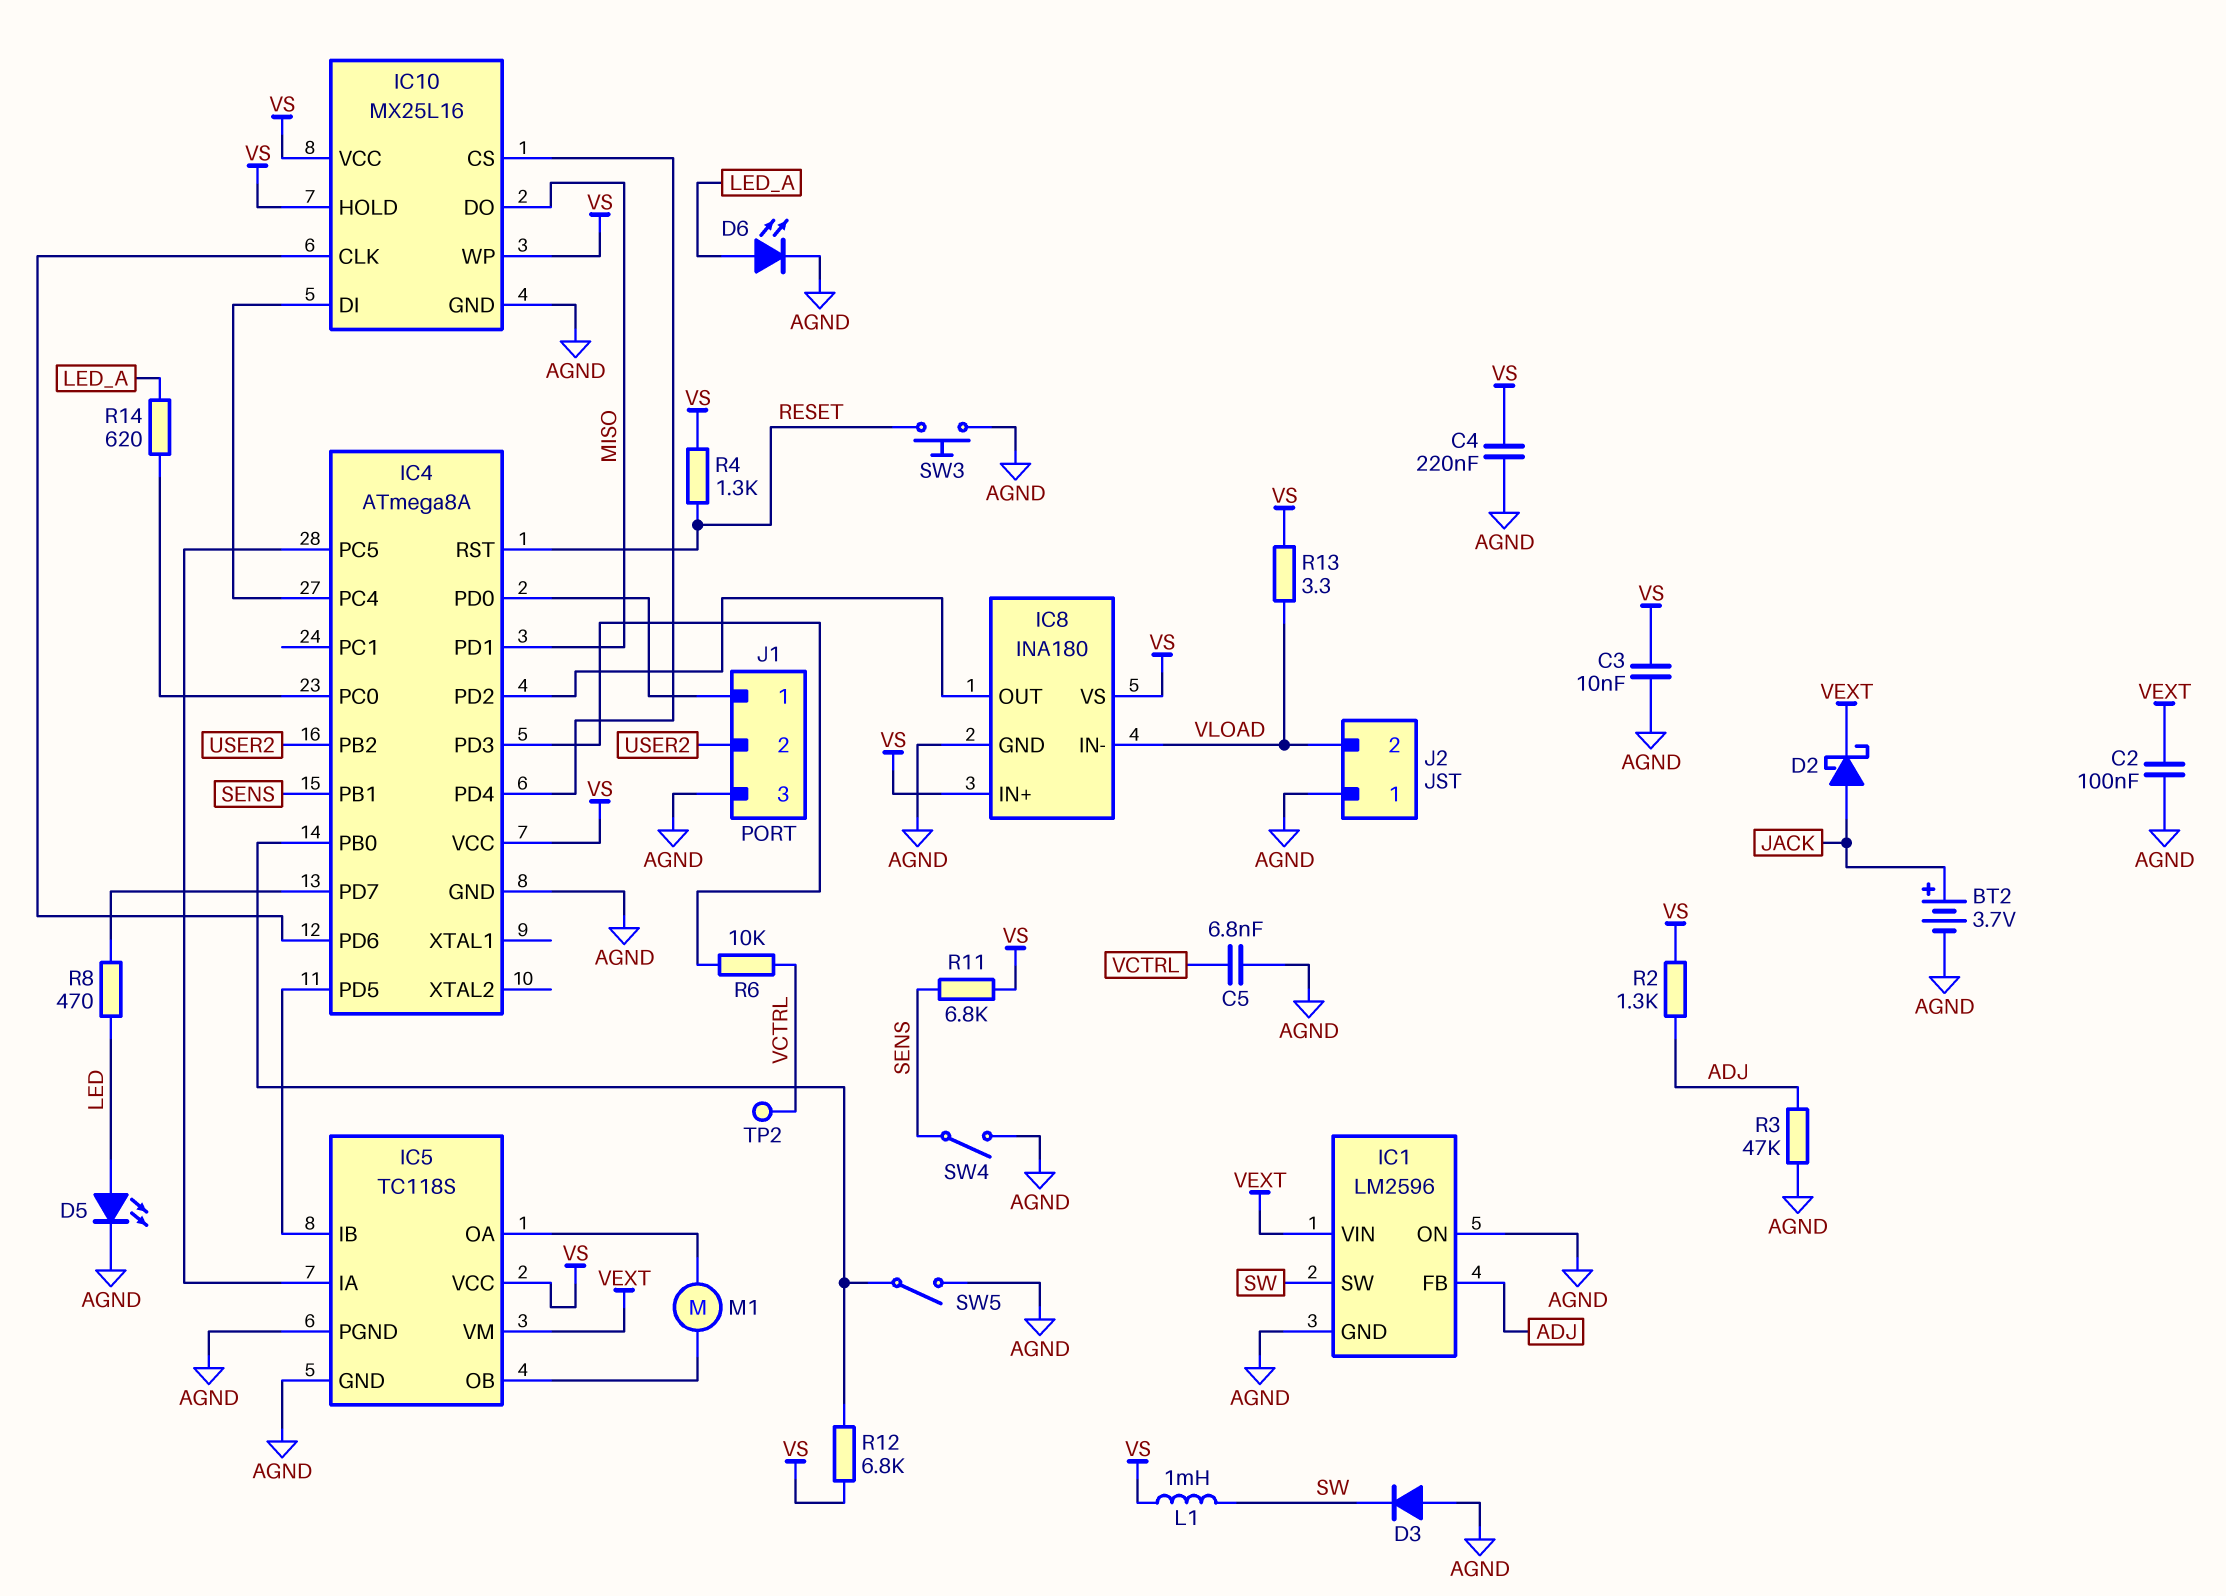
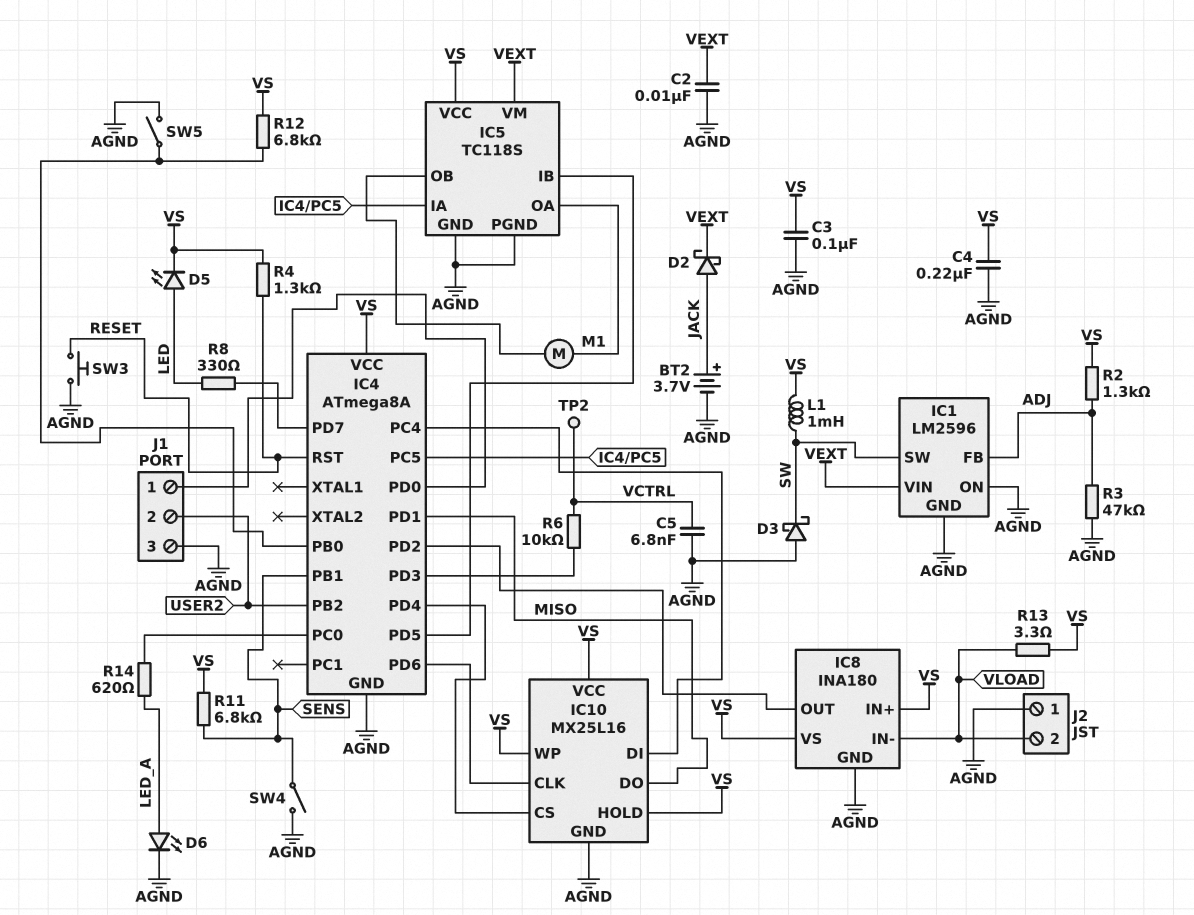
C2: 100nF (AGND, VEXT) -> 10nF (AGND, VEXT)
C3: 10nF (AGND, VS) -> 100nF (AGND, VS)
D3: diode (A AGND, K SW) -> schottky (A AGND, K SW)
D5: LED (A LED, K AGND) -> LED (A LED, K VS)
R8: 470 (IC4/PD7, LED) -> 330 (IC4/PD7, LED)

